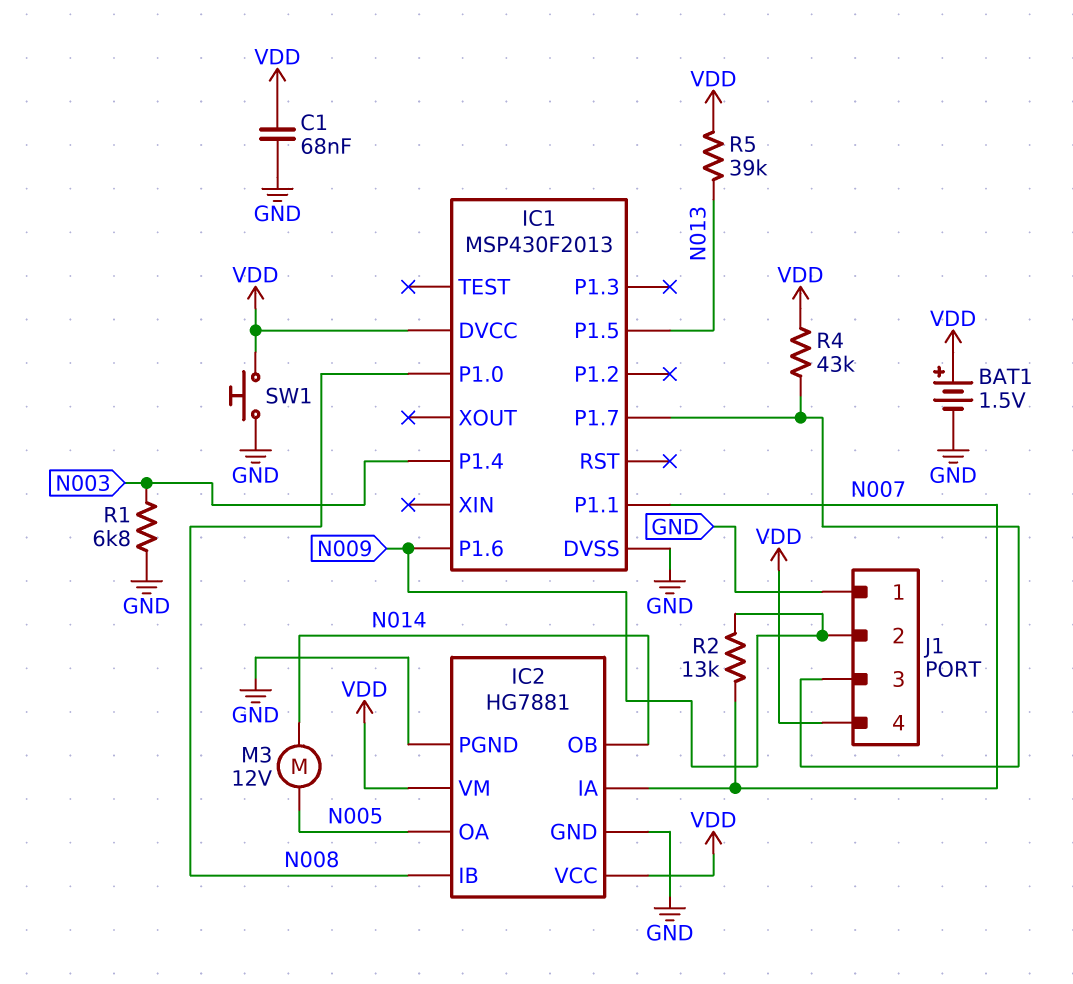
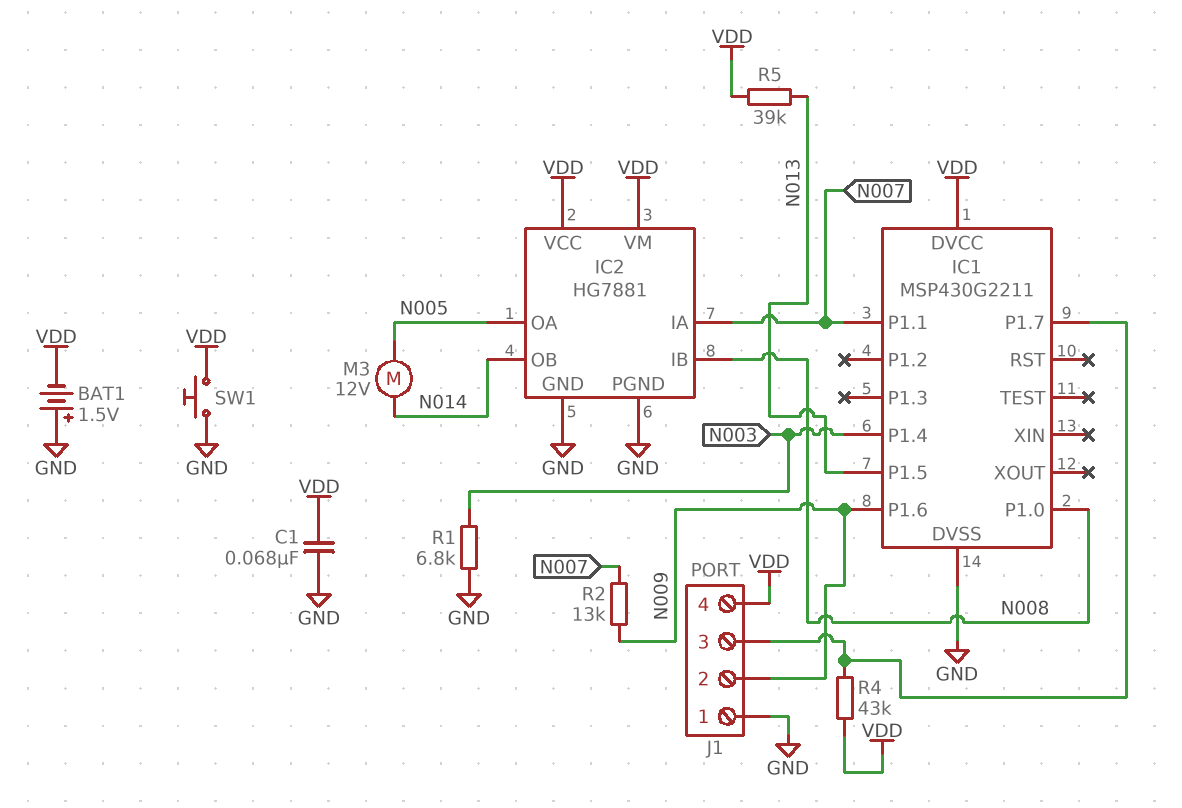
BAT1: 1.5V (plus VDD, minus GND) -> 1.5V (plus GND, minus VDD)
IC1: MSP430F2013 -> MSP430G2211

